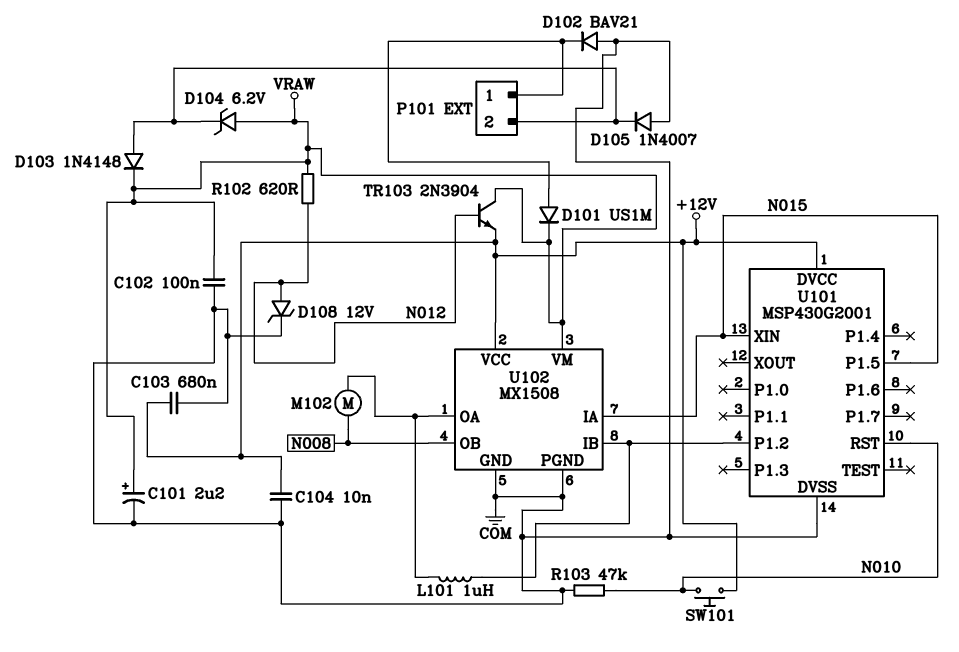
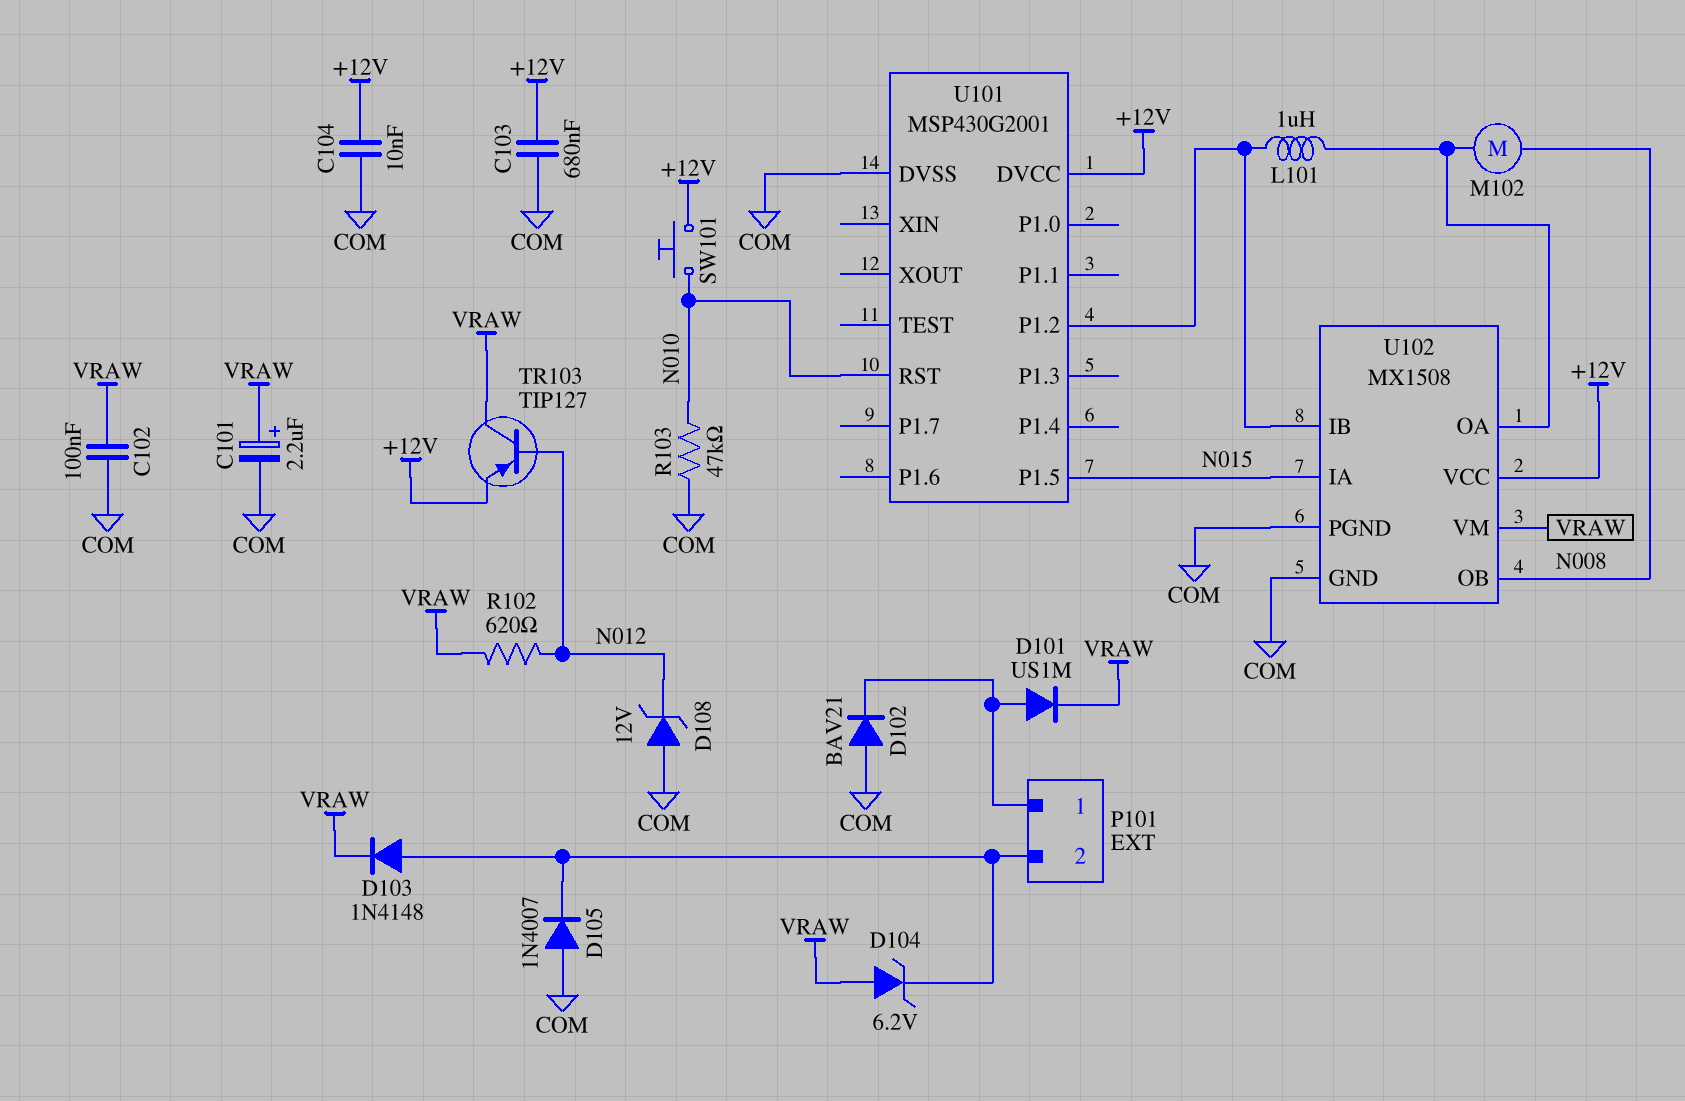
D108: zener 12V (A N012, K COM) -> zener 12V (A COM, K N012)
TR103: NPN 2N3904 (B N012, C VRAW, E +12V) -> PNP TIP127 (B N012, C VRAW, E +12V)
U101 pin XIN: N015 -> none

